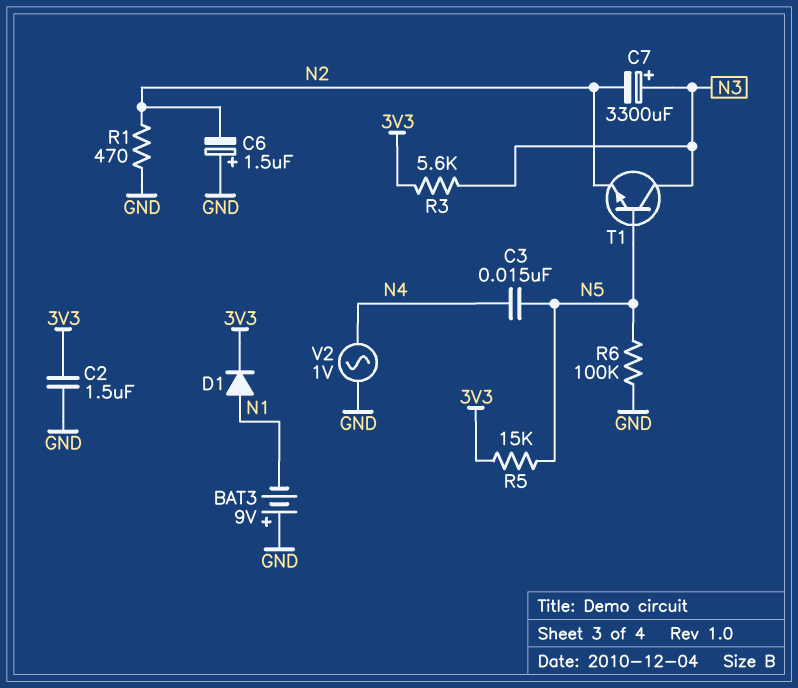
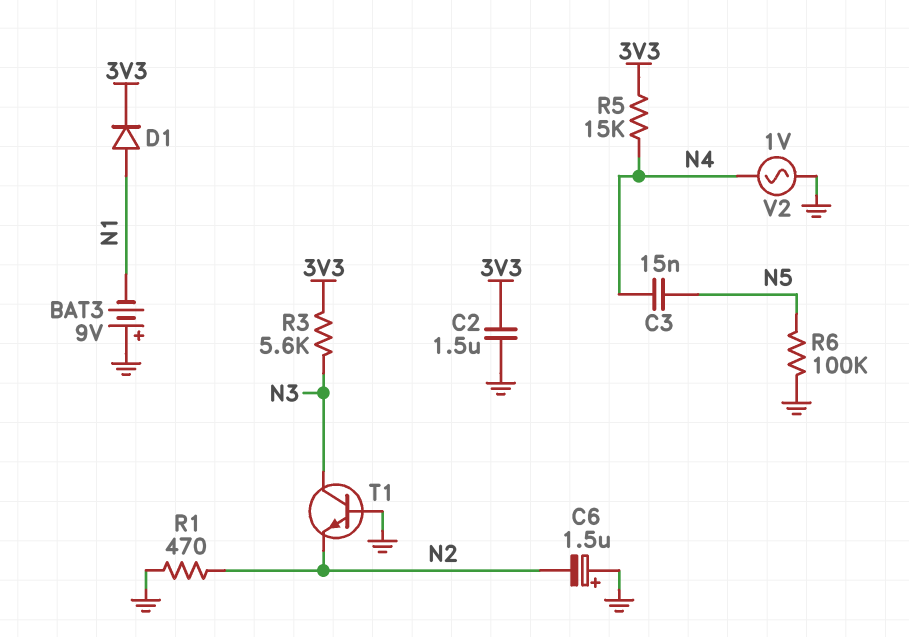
C7: 3300uF (plus N3, minus N2) -> none
R5: 15k (3V3, N5) -> 15k (3V3, N4)
T1: NPN (B N5, C N3, E N2) -> NPN (B GND, C N3, E N2)

